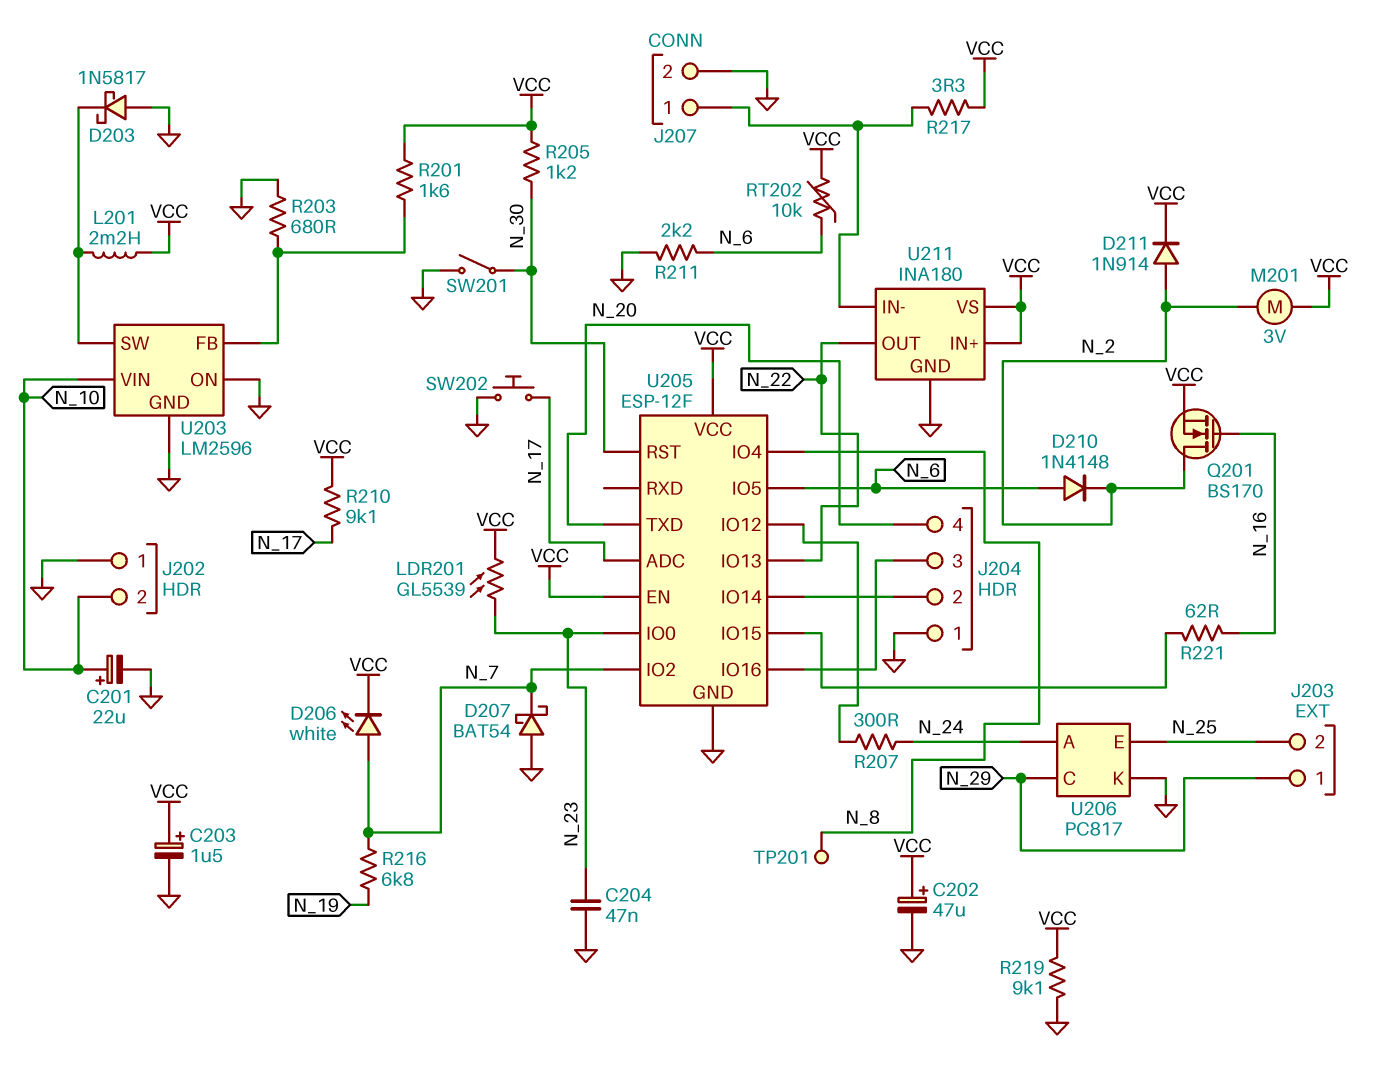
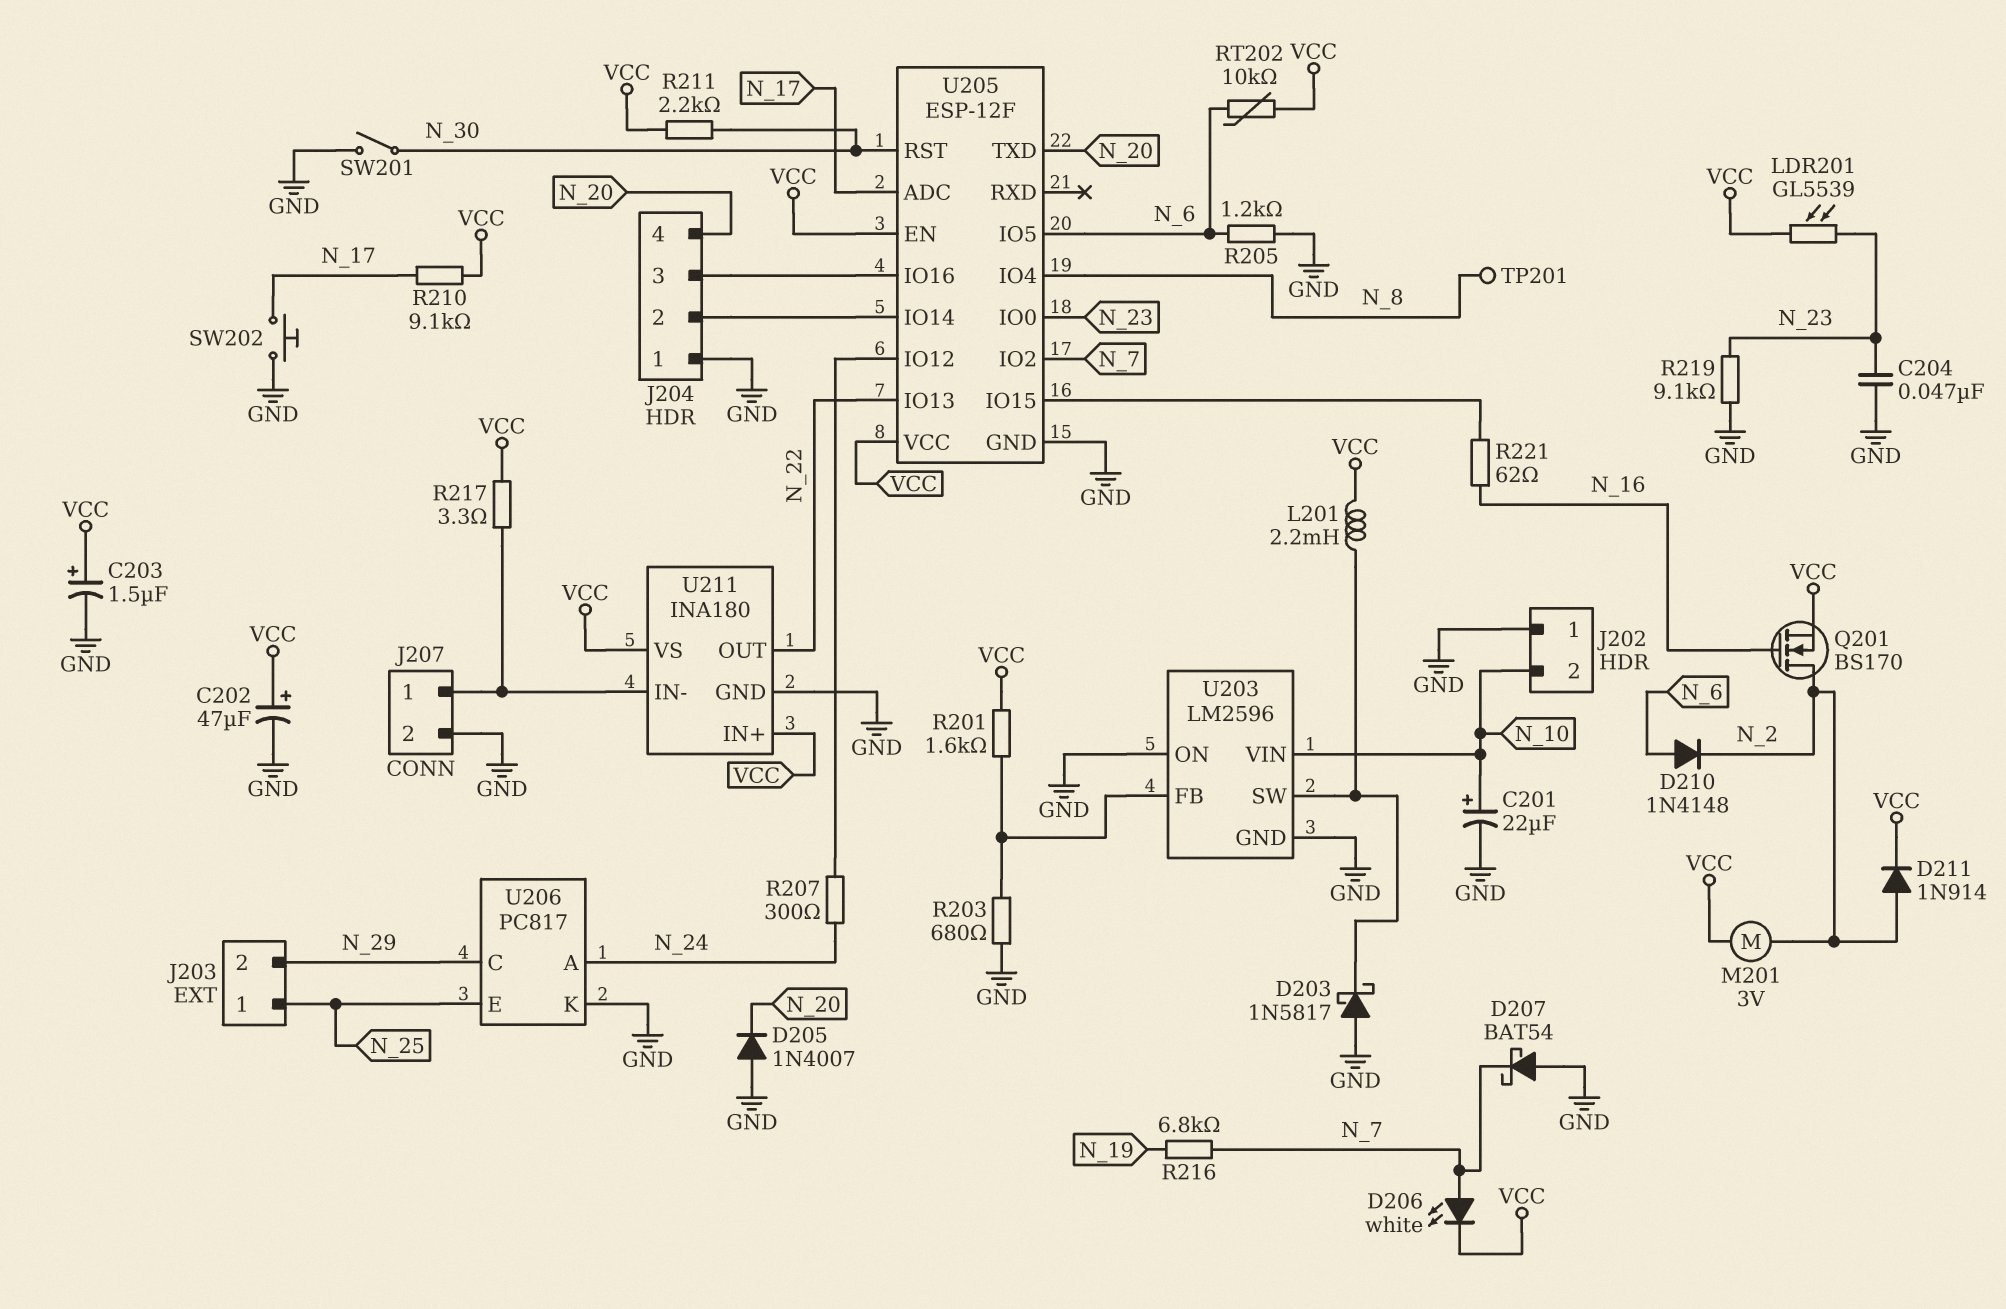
D205: none -> diode 1N4007 (A GND, K N_20)
J203 pin 1: N_29 -> N_25
J203 pin 2: N_25 -> N_29
R205: 1.2k (N_30, VCC) -> 1.2k (GND, N_6)
R211: 2.2k (GND, N_6) -> 2.2k (N_30, VCC)
R219: 9.1k (GND, VCC) -> 9.1k (GND, N_23)

